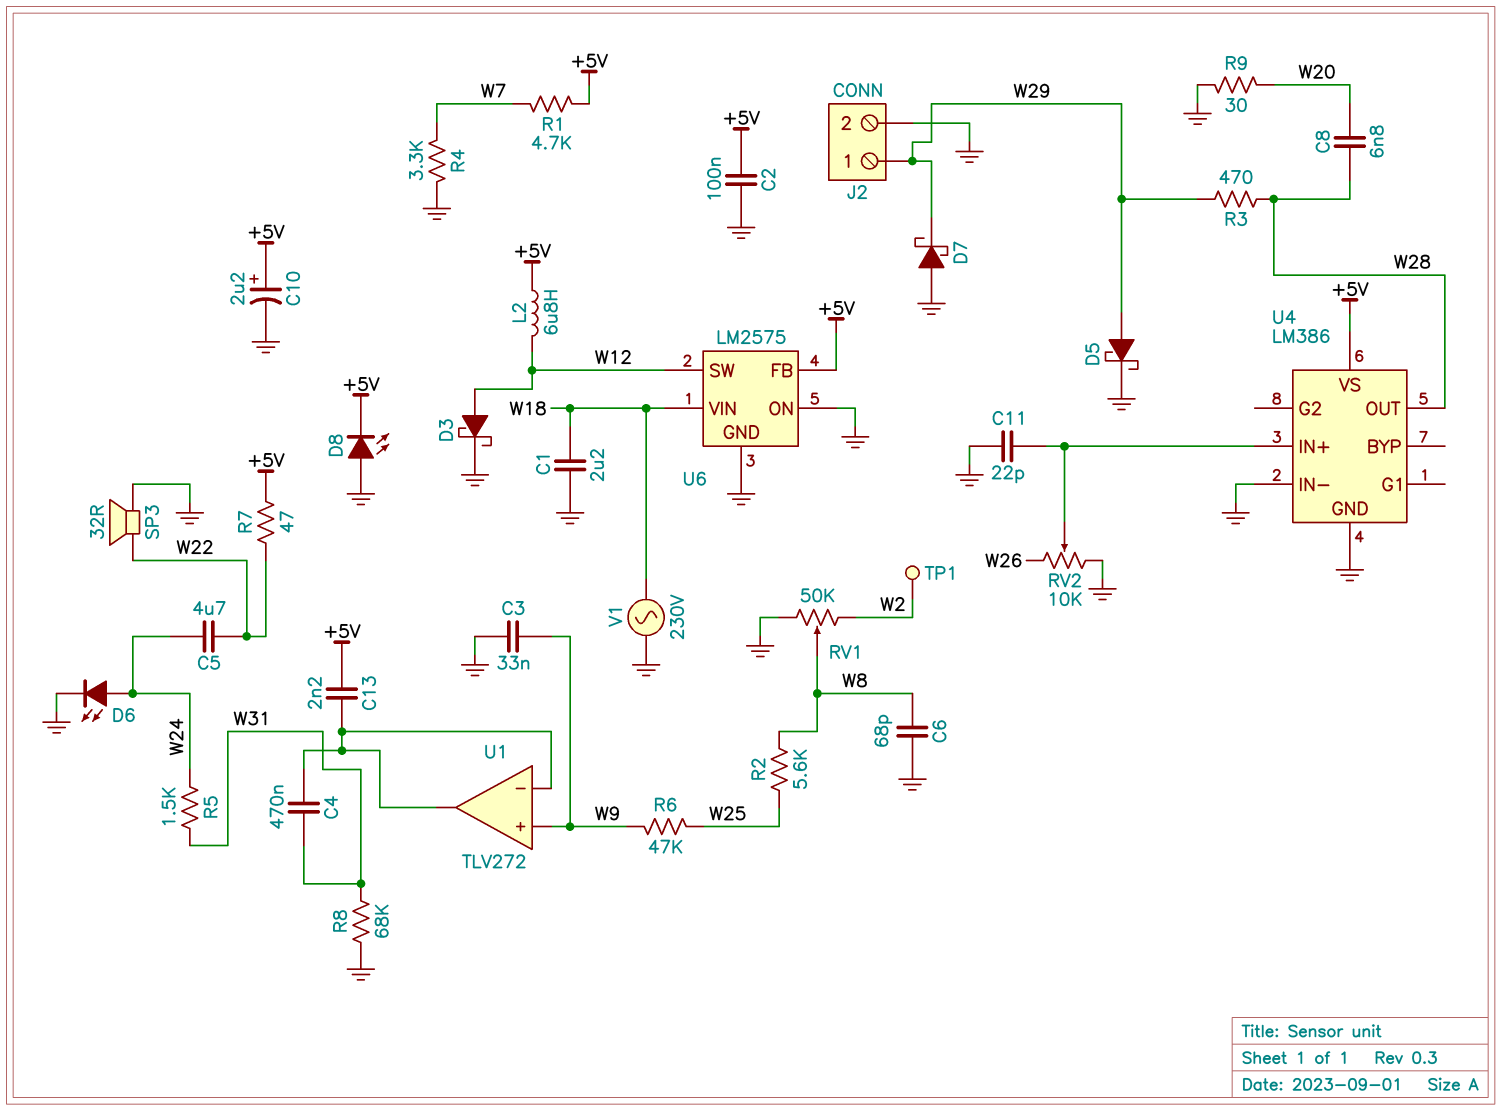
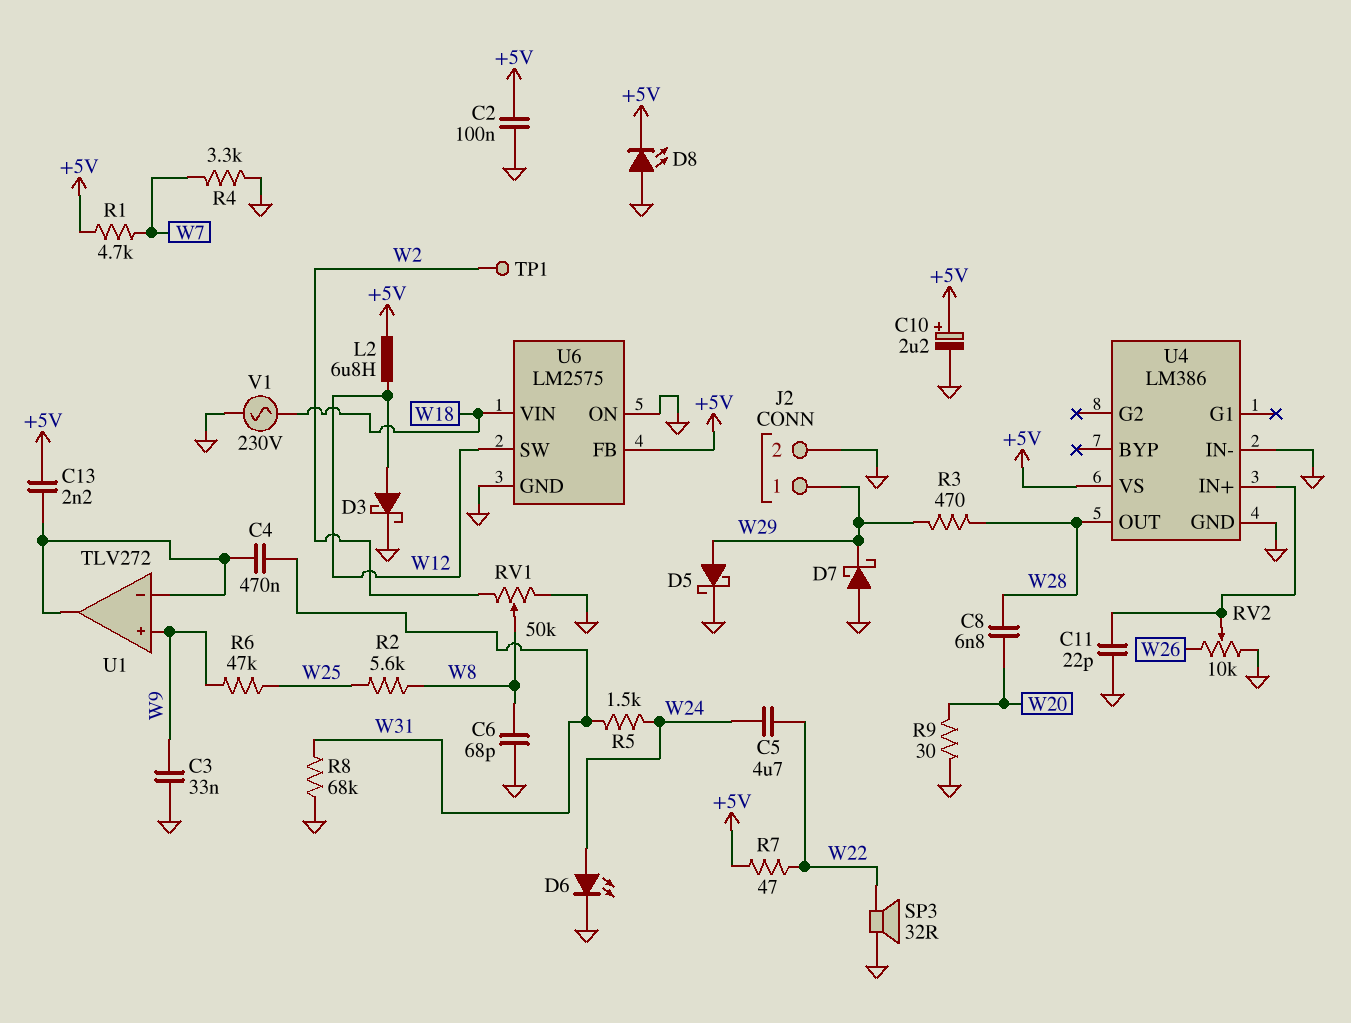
C1: 2.2uF (GND, W18) -> none

